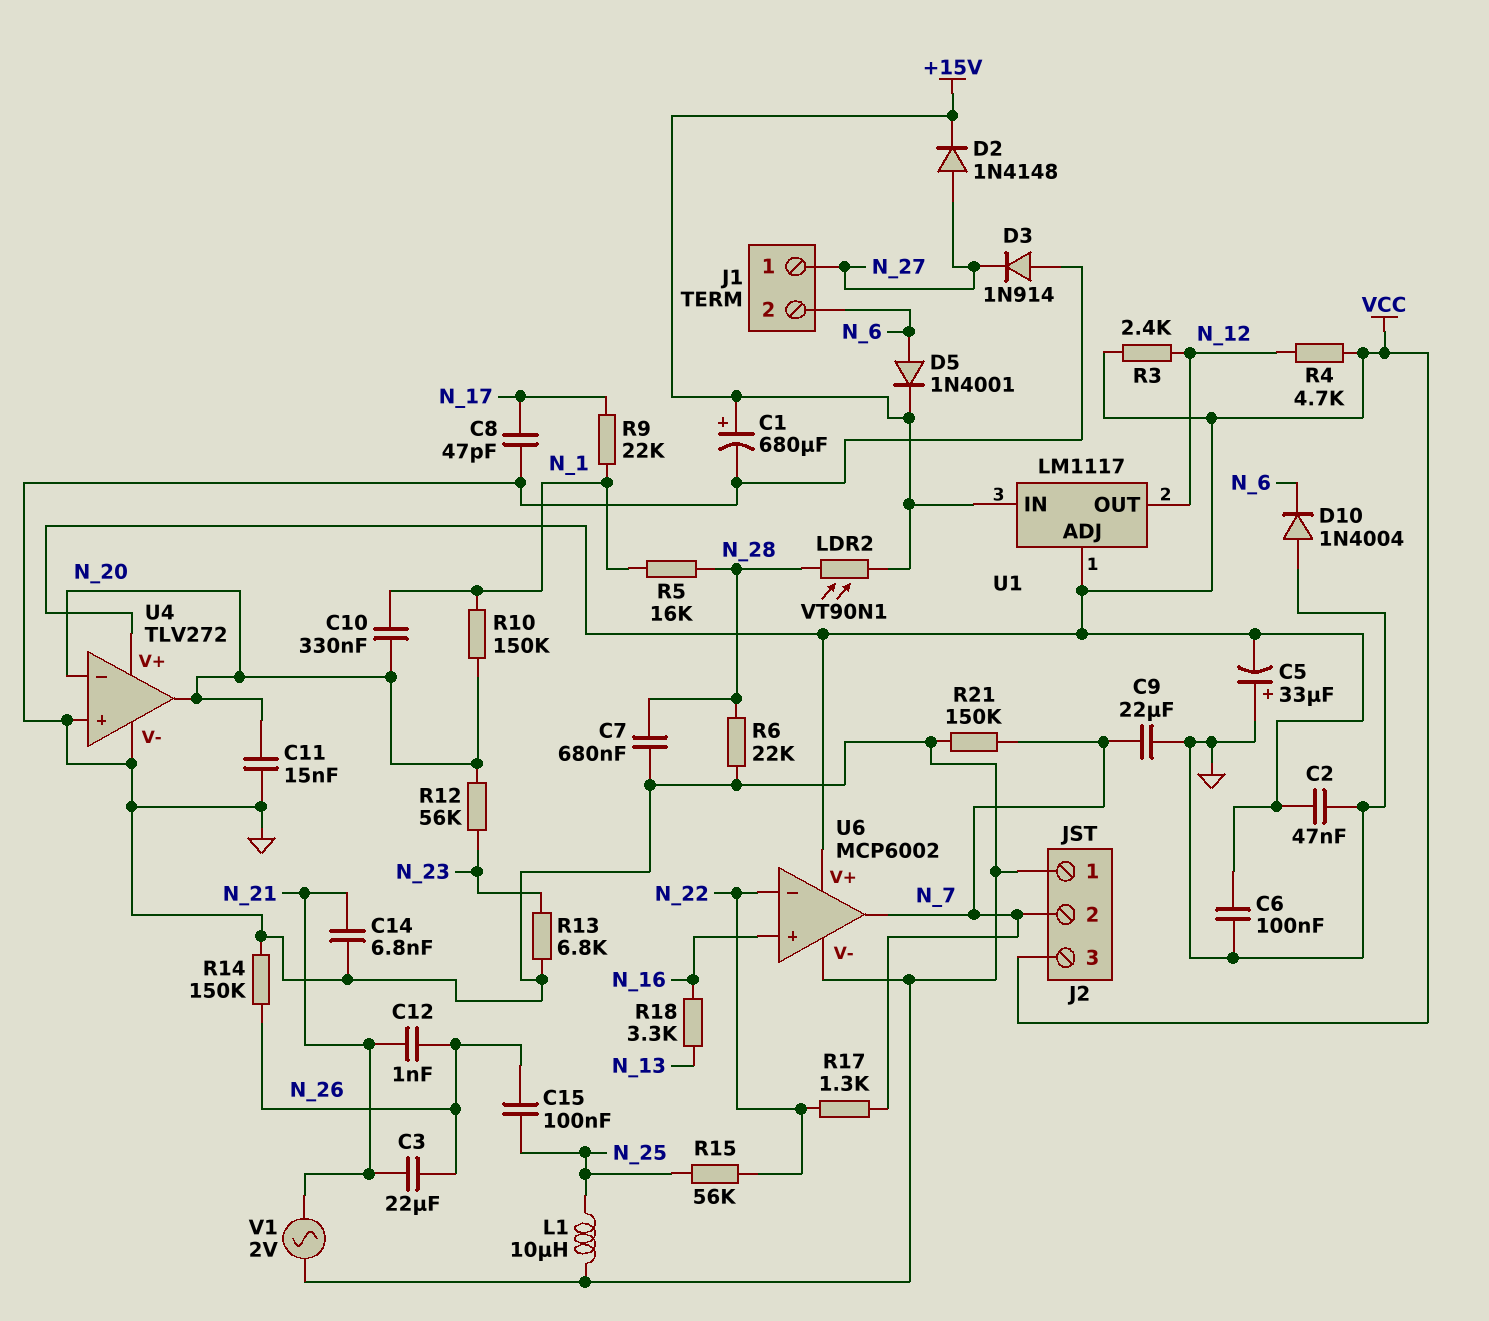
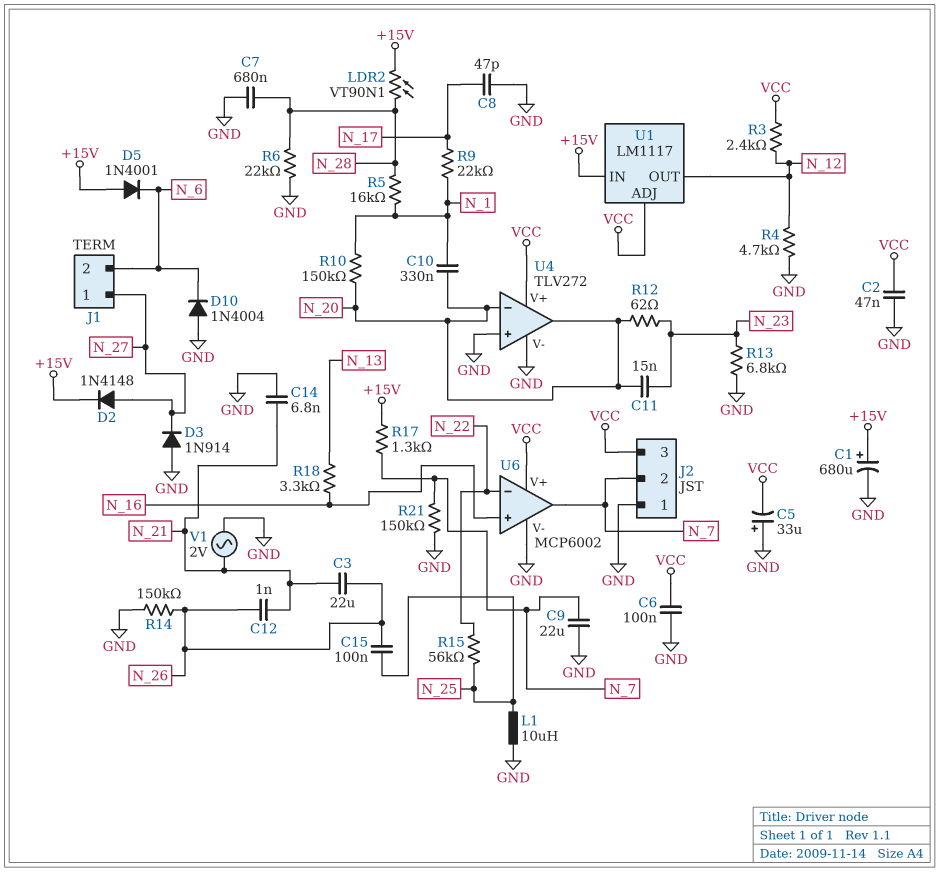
C11: 15nF (GND, N_20) -> 15nF (N_20, N_23)
D5: diode 1N4001 (A N_6, K +15V) -> diode 1N4001 (A +15V, K N_6)
R4: 4.7k (N_12, VCC) -> 4.7k (GND, N_12)
R12: 56k (N_20, N_23) -> 62 (N_20, N_23)
R17: 1.3k (N_7, N_22) -> 1.3k (+15V, N_7)

